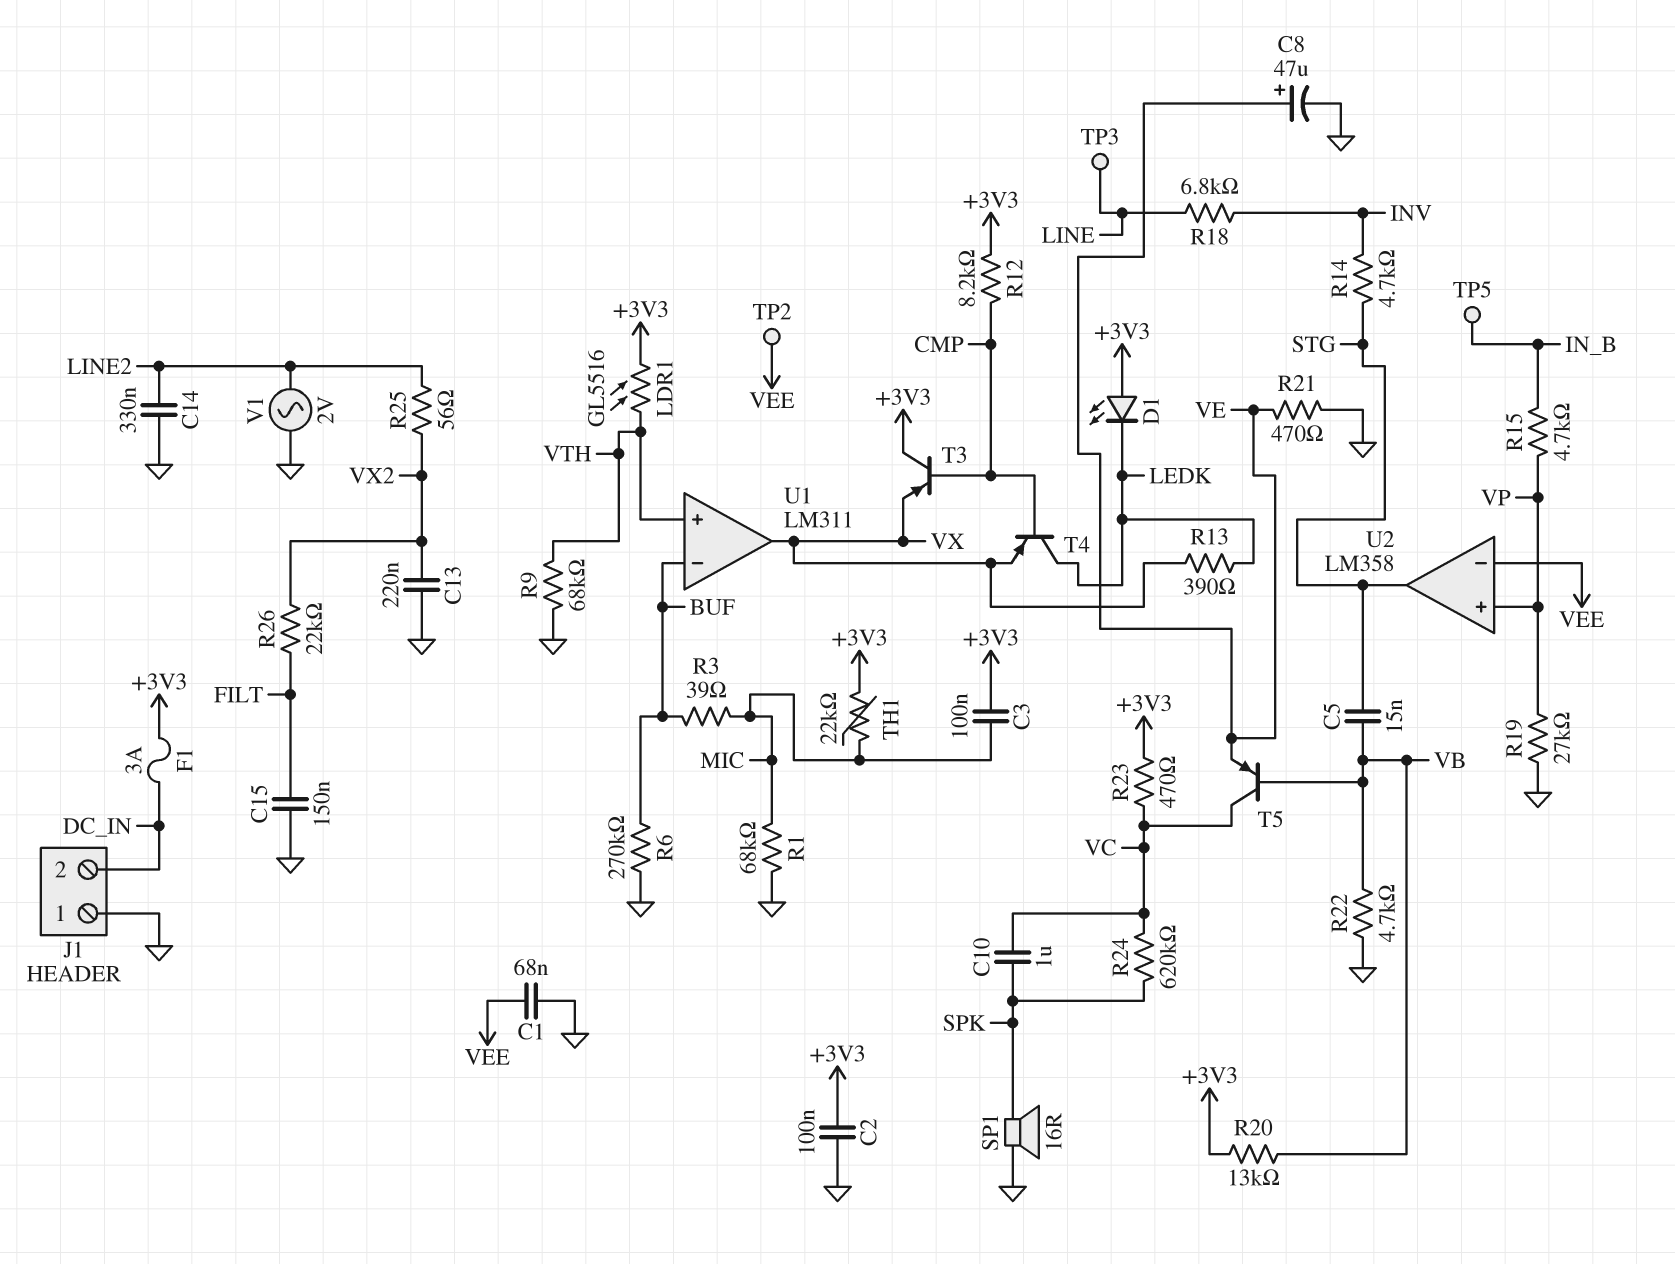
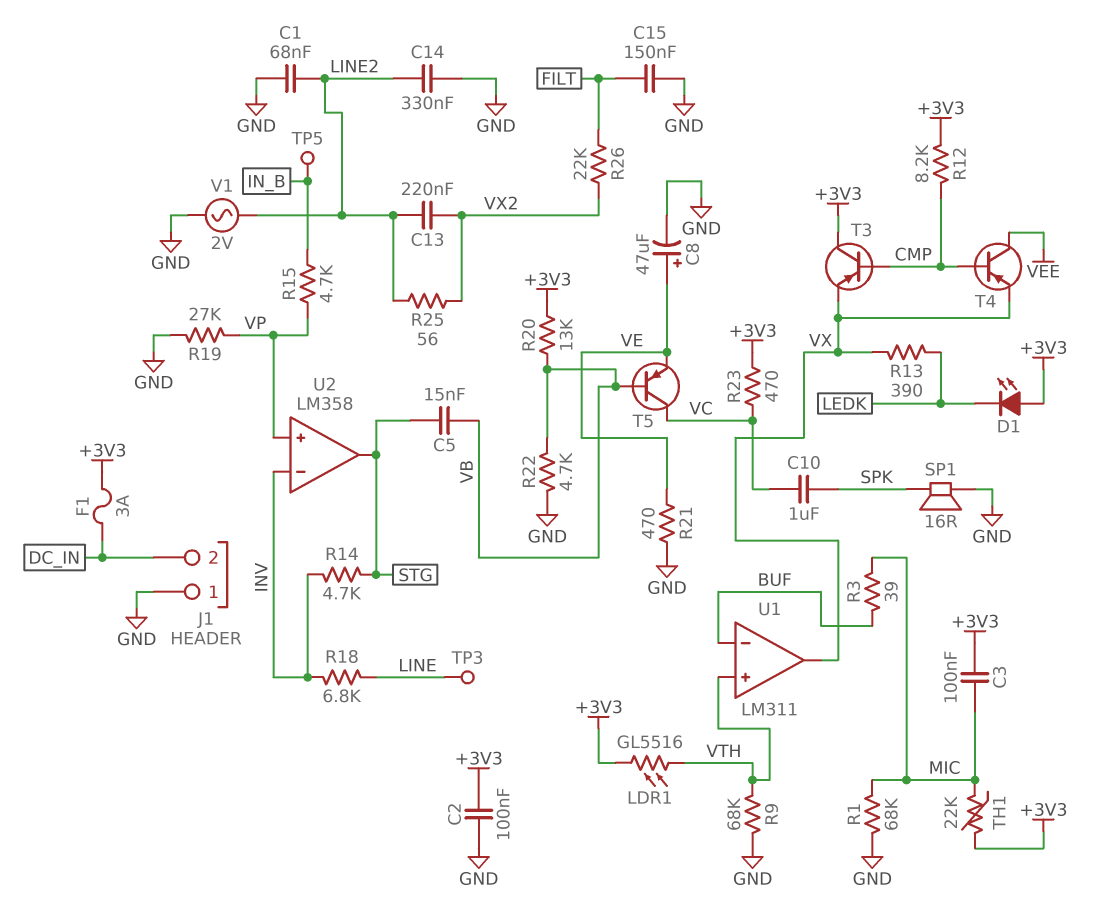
C1: 68nF (GND, VEE) -> 68nF (GND, LINE2)
C13: 220nF (GND, VX2) -> 220nF (LINE2, VX2)
R6: 270k (BUF, GND) -> none
R24: 620k (SPK, VC) -> none
T4: PNP (B CMP, C LEDK, E VX) -> PNP (B CMP, C VEE, E VX)
TP2: test point (VEE) -> none
U2 pin in-: VEE -> INV

